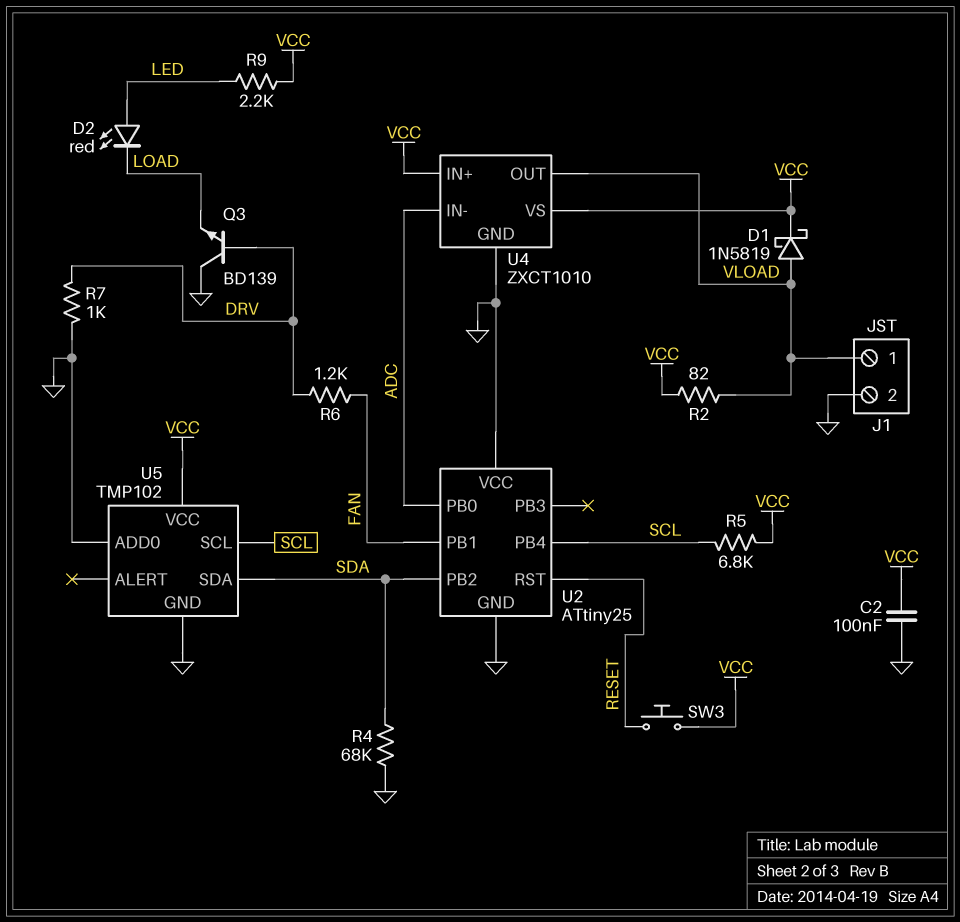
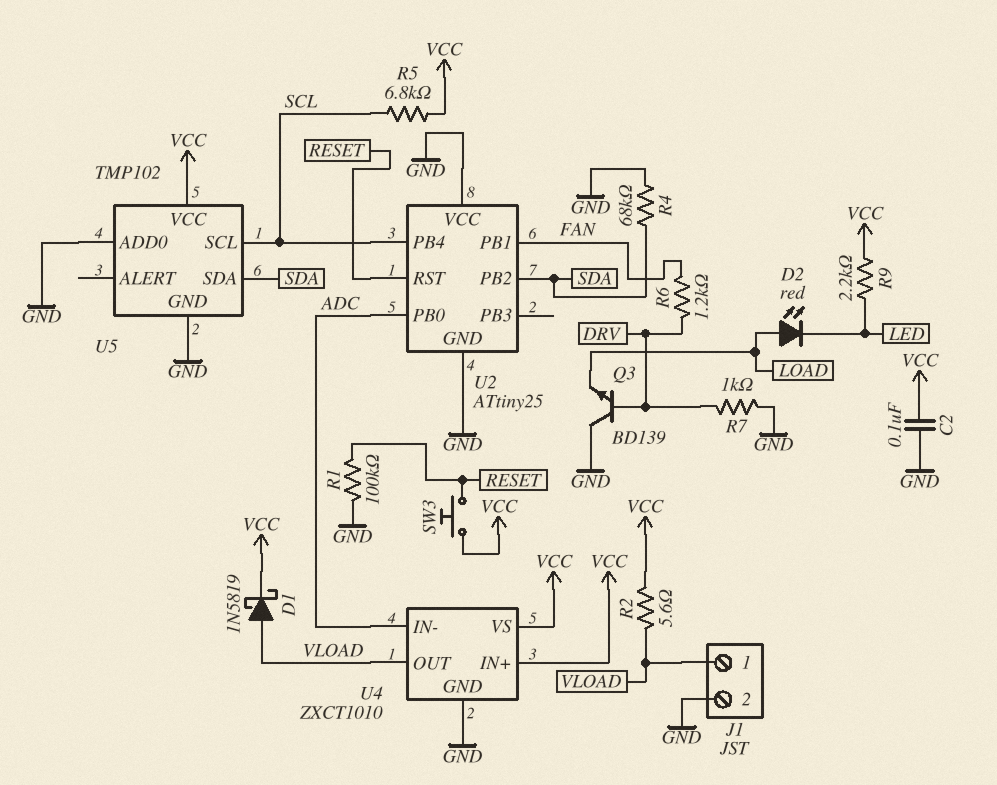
D2: LED red (A LED, K LOAD) -> LED red (A LOAD, K LED)
R1: none -> 100k (GND, RESET)
R2: 82 (VCC, VLOAD) -> 5.6 (VCC, VLOAD)

